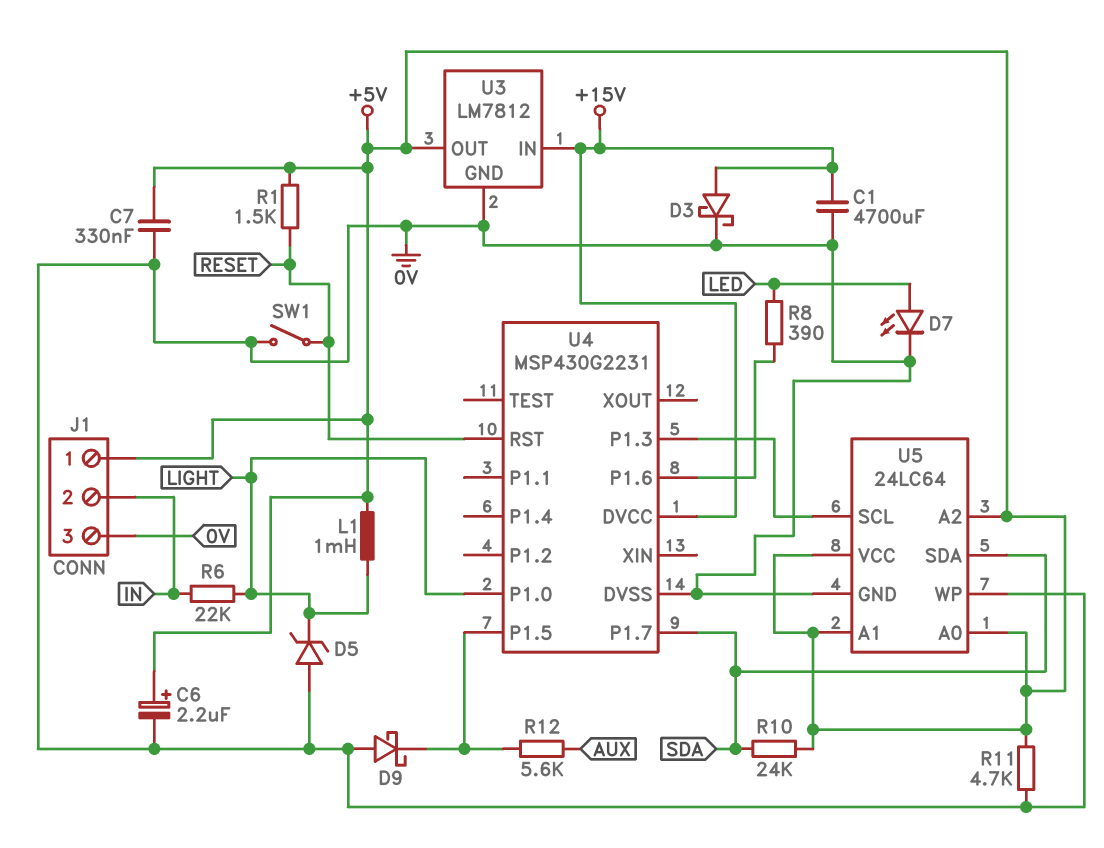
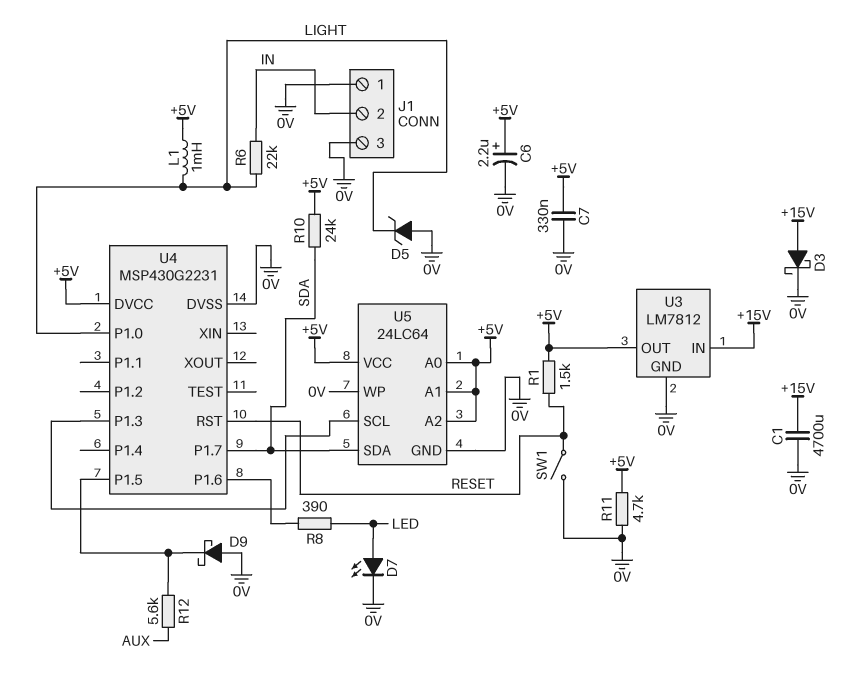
J1 pin 1: +5V -> 0V
U4 pin DVCC: +15V -> +5V

